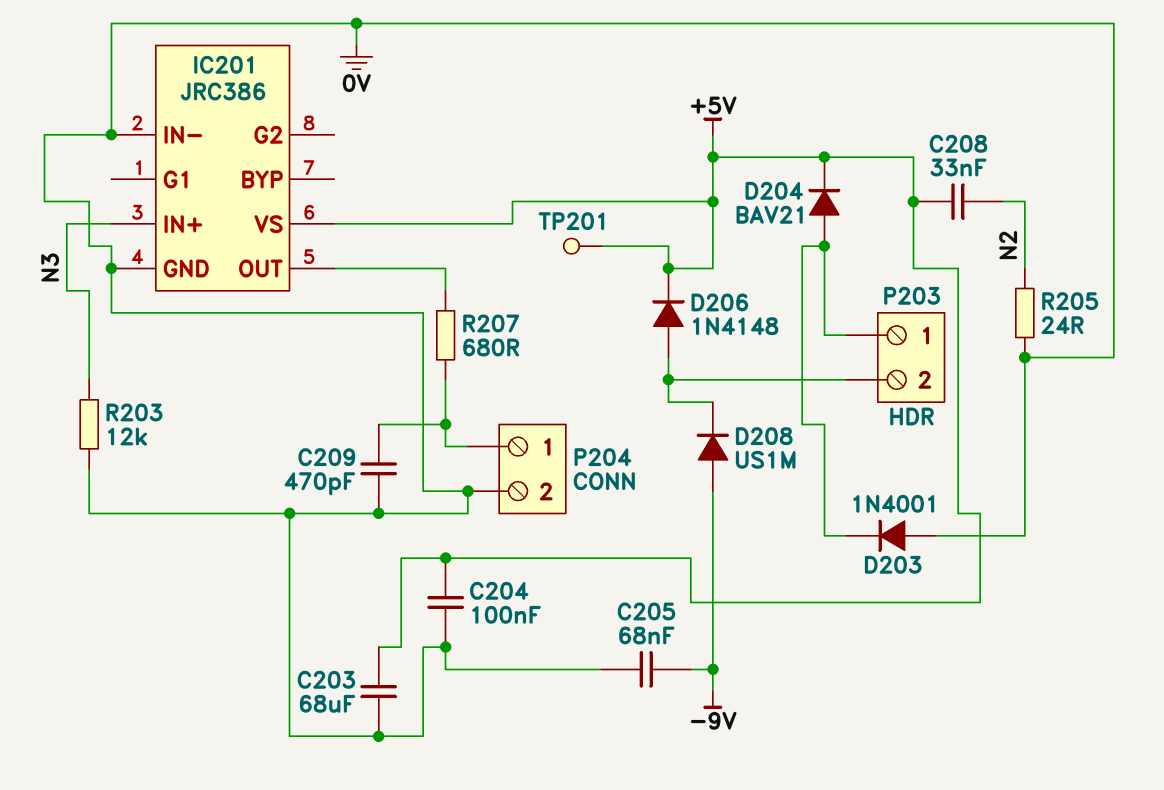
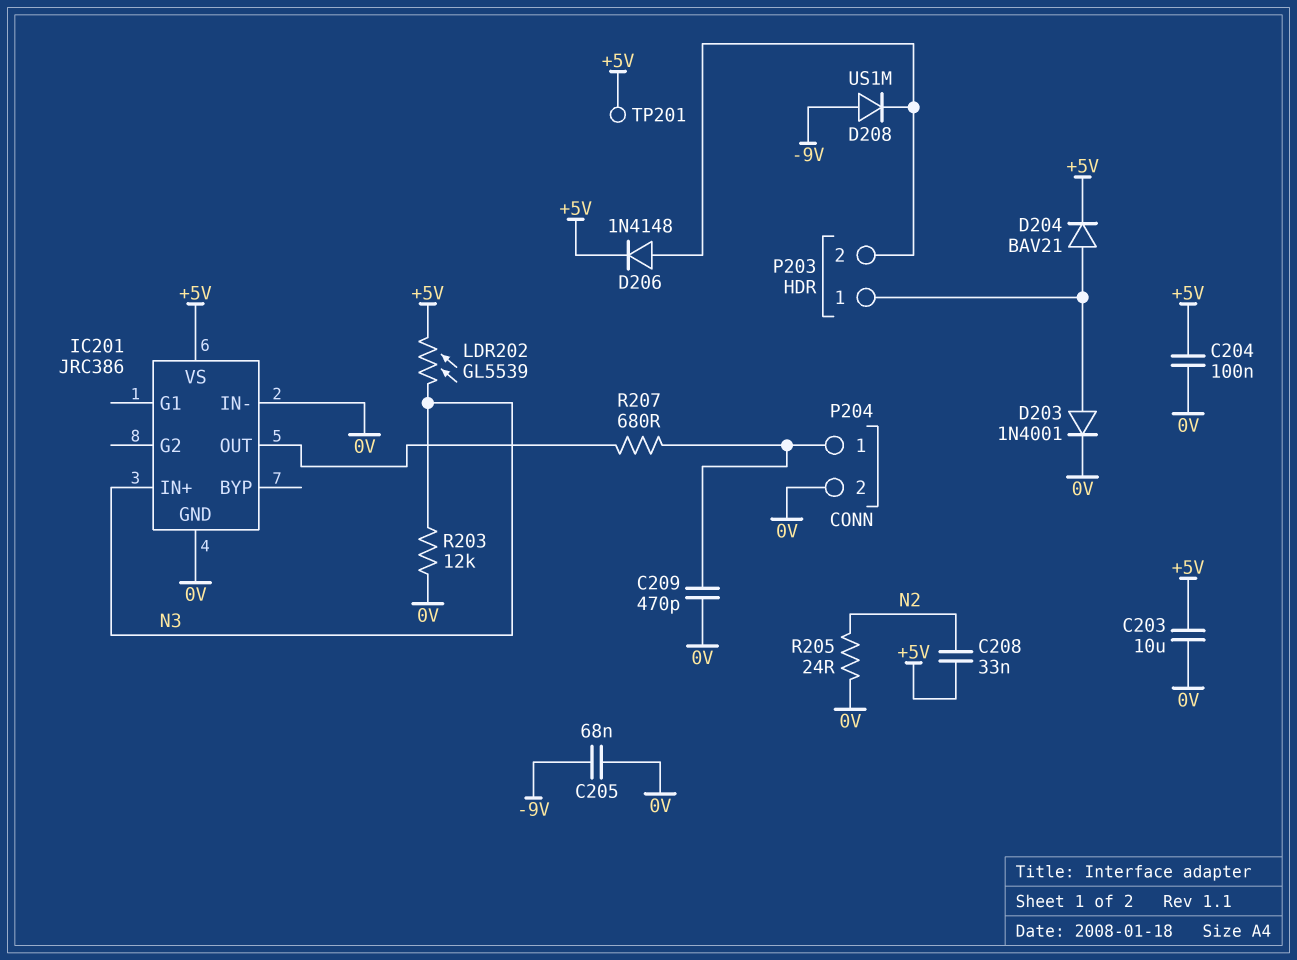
C203: 68uF (+5V, 0V) -> 10uF (+5V, 0V)
D203: diode 1N4001 (A 0V, K P203/1) -> diode 1N4001 (A P203/1, K 0V)
LDR202: none -> GL5539 (+5V, N3)

